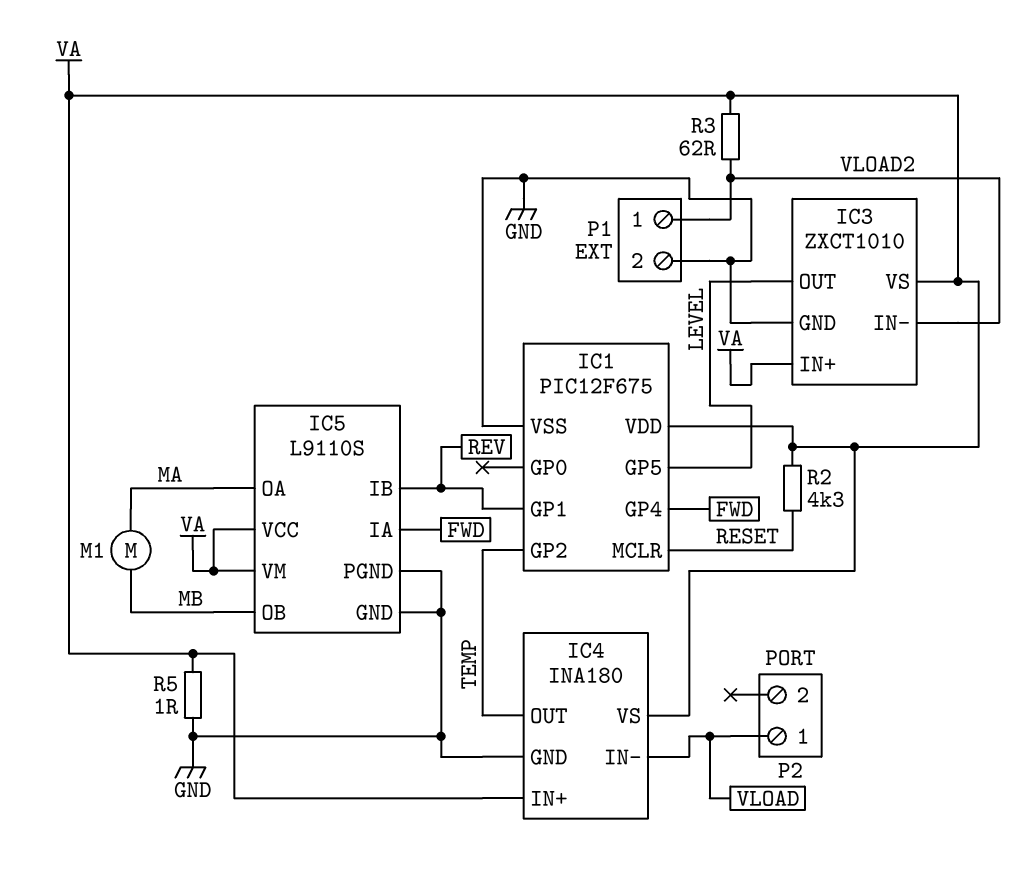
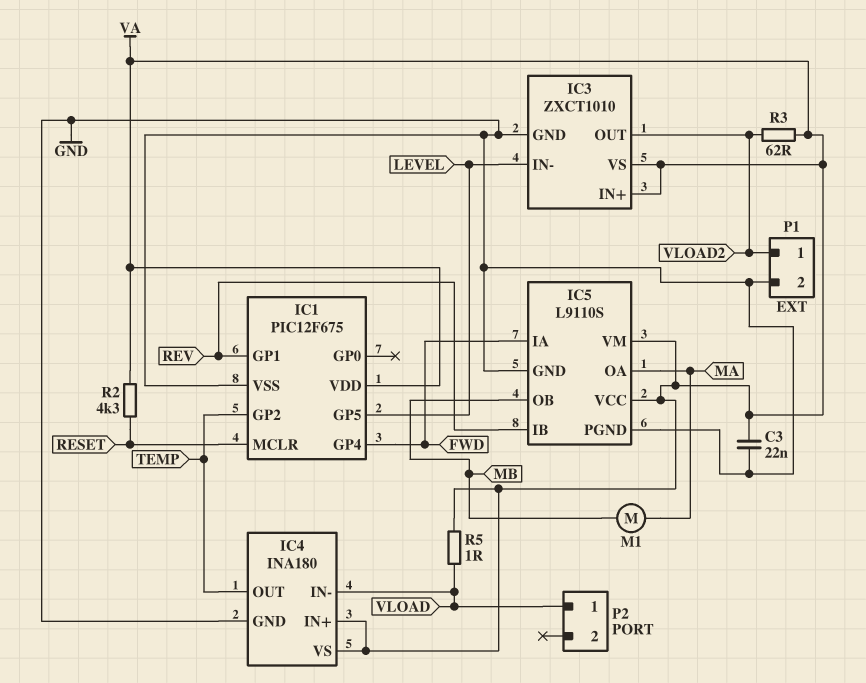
C3: none -> 22nF (GND, VA)
IC3 pin IN-: VLOAD2 -> LEVEL
IC3 pin OUT: LEVEL -> VLOAD2
R5: 1 (GND, VA) -> 1 (VA, VLOAD)

